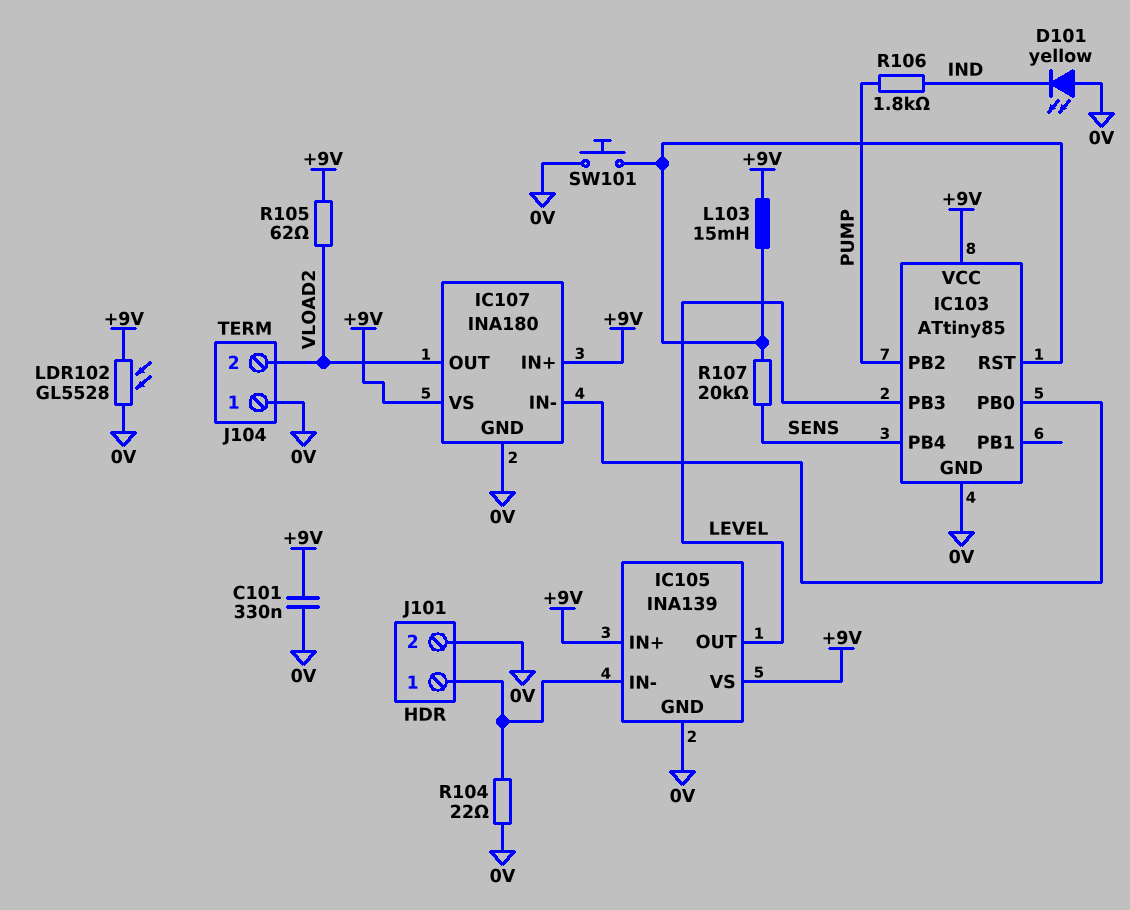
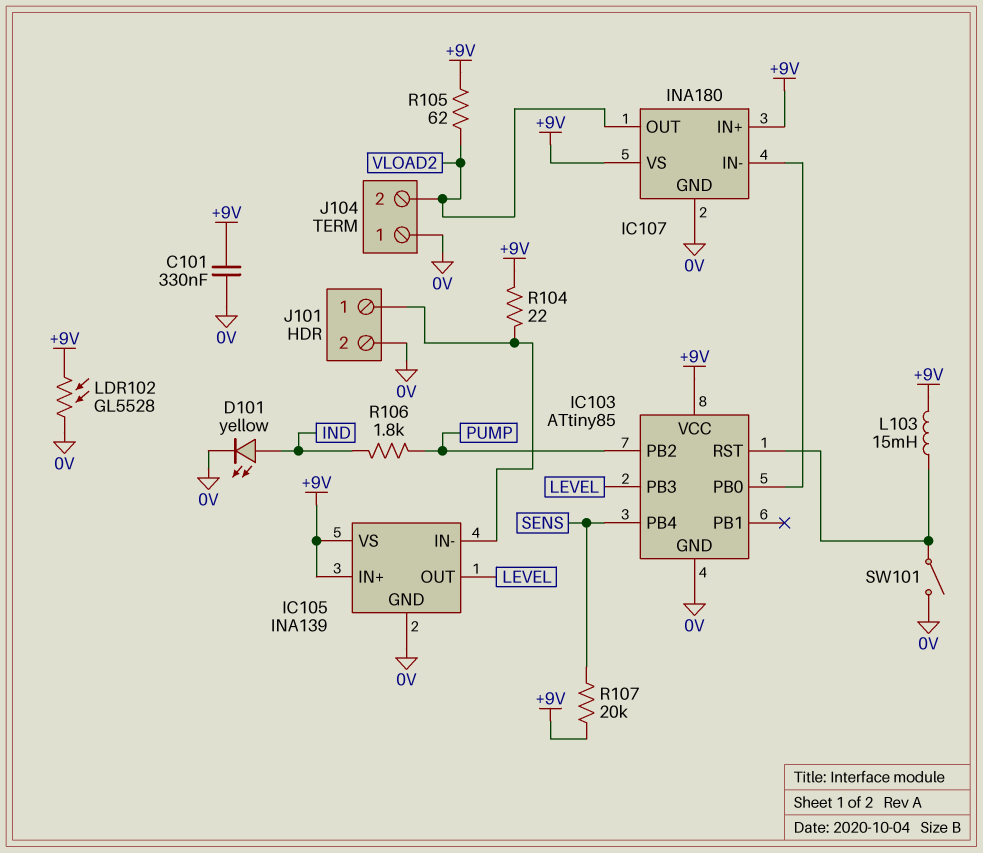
D101: LED yellow (A 0V, K IND) -> LED yellow (A IND, K 0V)
R104: 22 (0V, IC105/IN-) -> 22 (+9V, IC105/IN-)
R107: 20k (IC103/RST, SENS) -> 20k (+9V, SENS)
SW101: button (0V, IC103/RST) -> switch (0V, IC103/RST)

